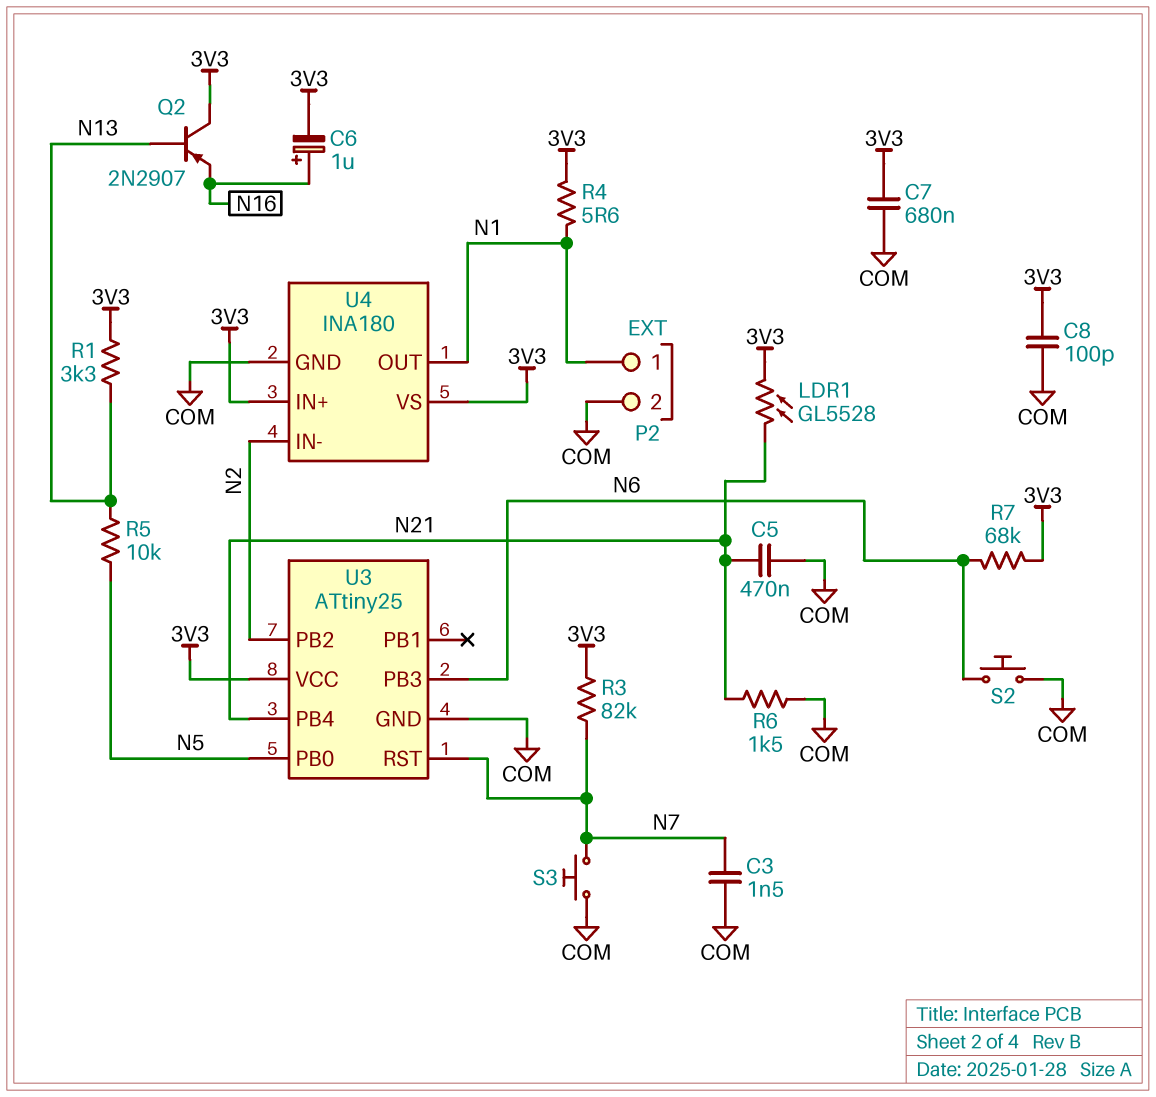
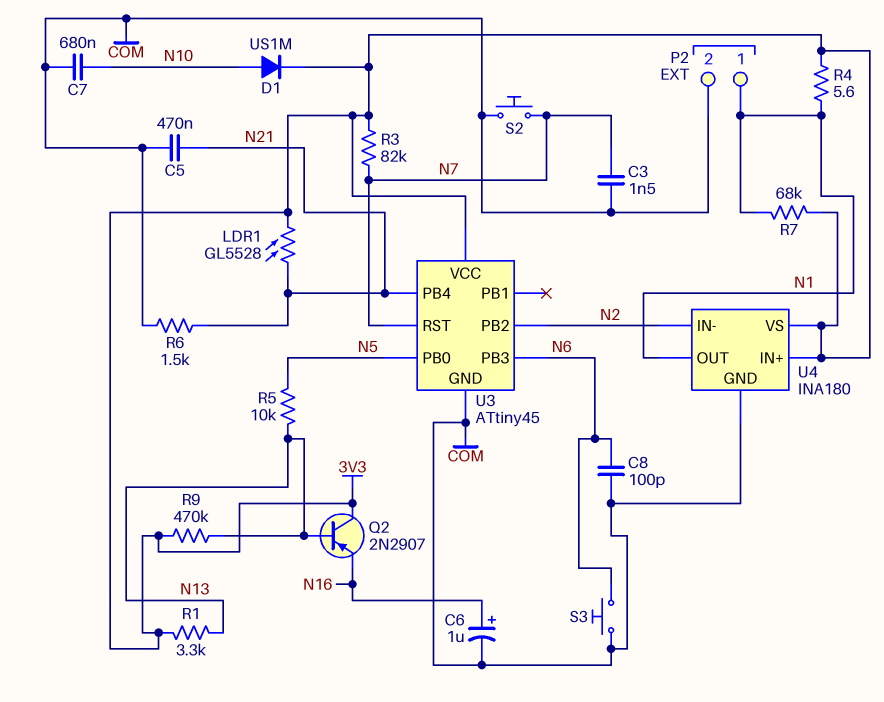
C6: 1uF (plus N16, minus 3V3) -> 1uF (plus N16, minus COM)
C7: 680nF (3V3, COM) -> 680nF (COM, N10)
C8: 100pF (3V3, COM) -> 100pF (COM, N6)
D1: none -> diode US1M (A N10, K 3V3)
R7: 68k (3V3, N6) -> 68k (3V3, N1)
R9: none -> 470k (3V3, N13)
S2: button (COM, N6) -> button (COM, N7)
S3: button (COM, N7) -> button (COM, N6)
U3: ATtiny25 -> ATtiny45

